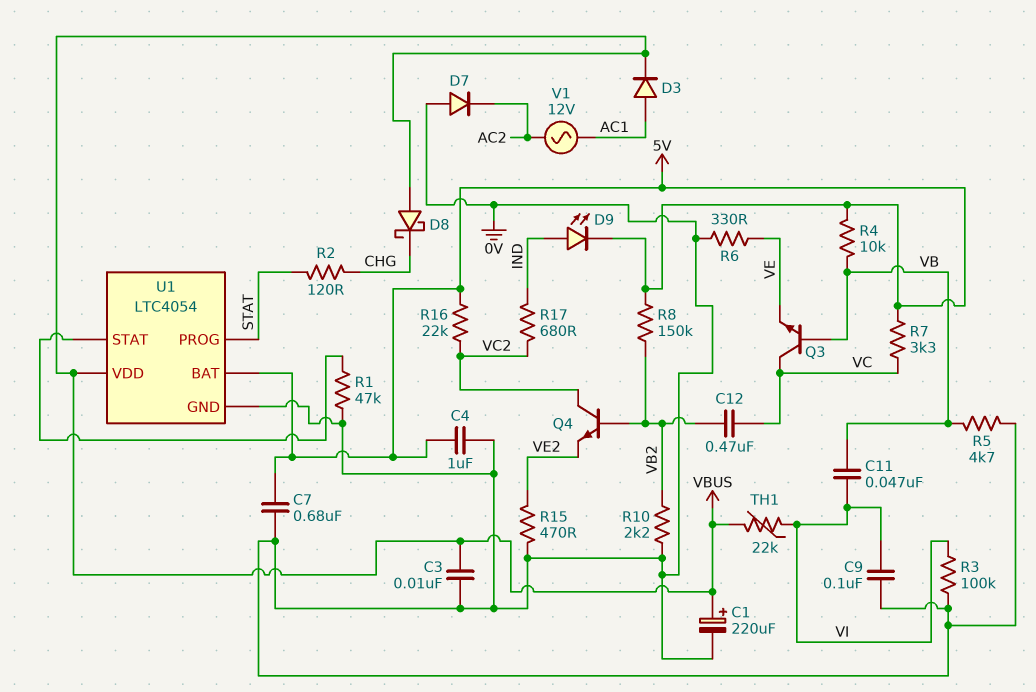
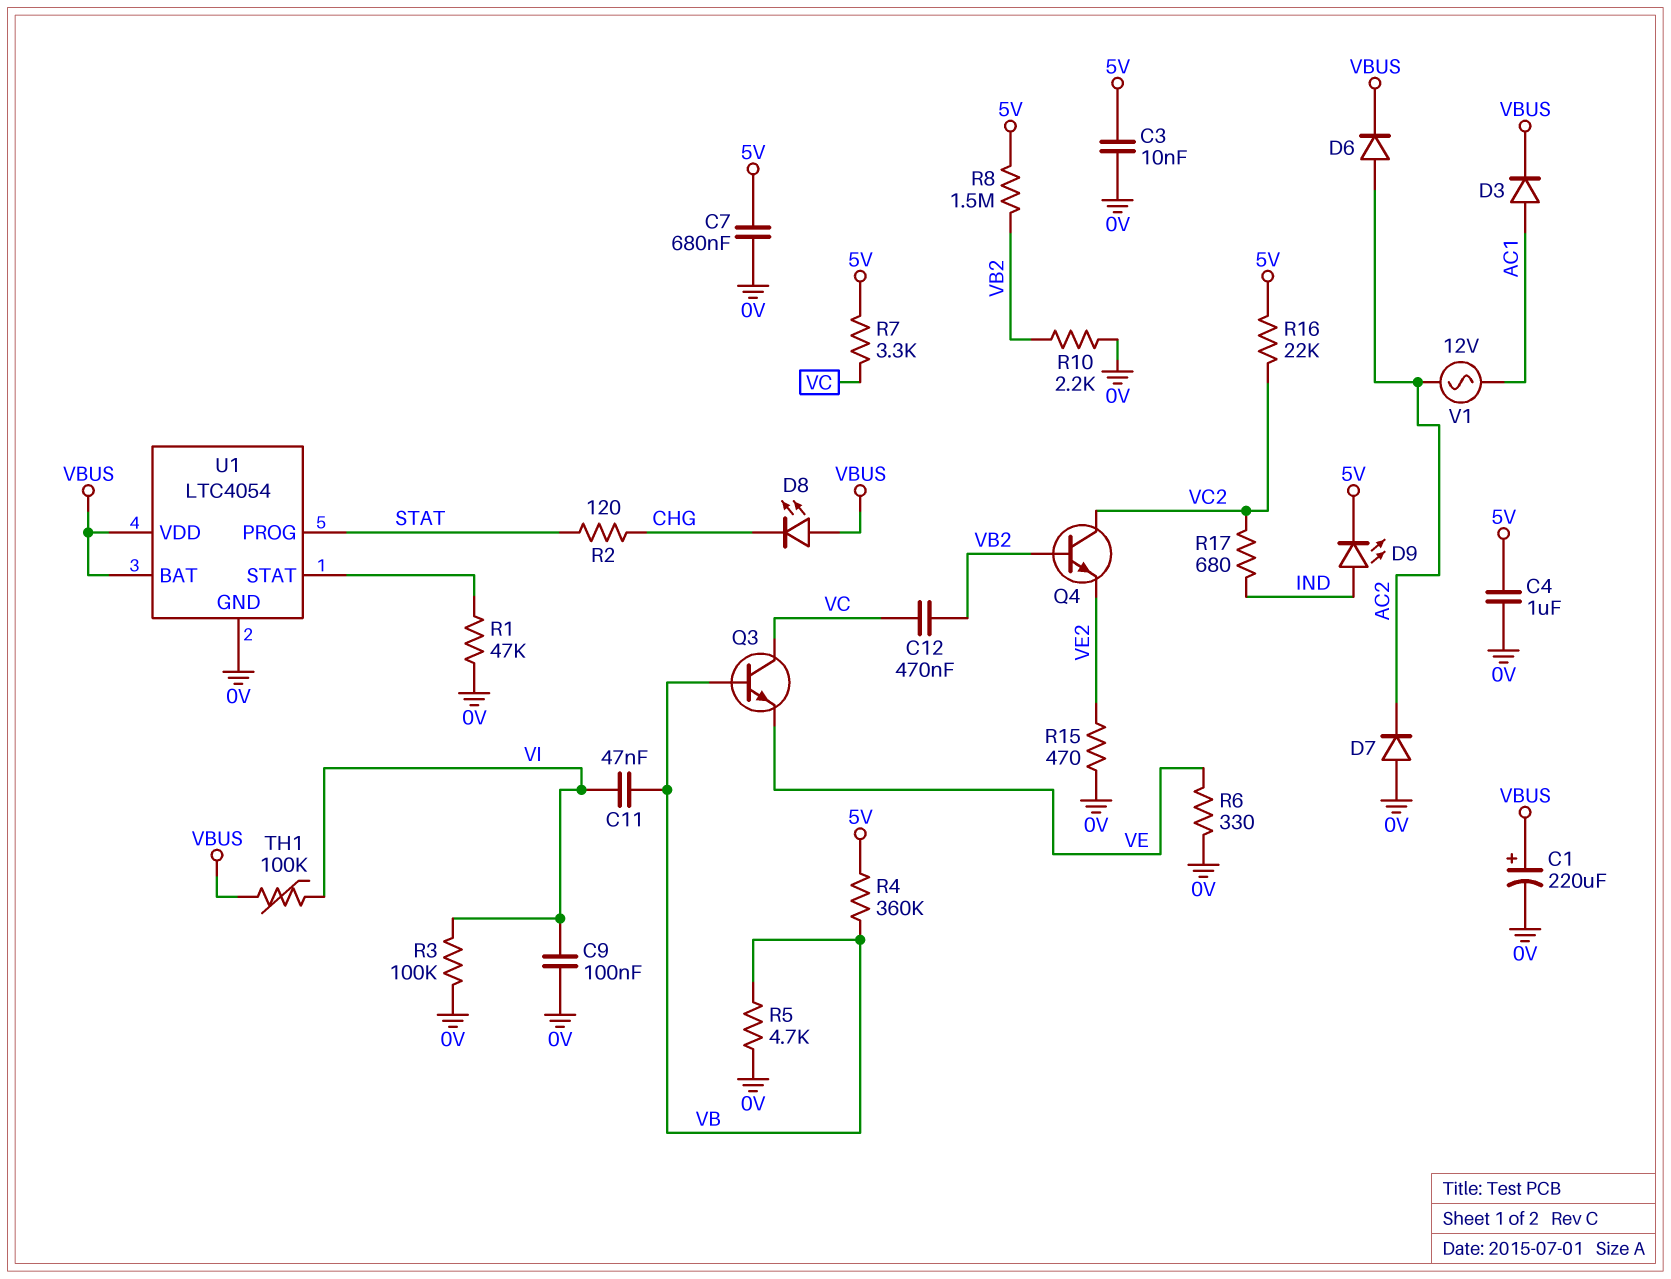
C3: 10nF (0V, VBUS) -> 10nF (0V, 5V)
D6: none -> diode (A AC2, K VBUS)
D8: schottky (A VBUS, K CHG) -> LED (A VBUS, K CHG)
R4: 10k (5V, VB) -> 360k (5V, VB)
R8: 150k (5V, VB2) -> 1.5M (5V, VB2)
TH1: 22k (VBUS, VI) -> 100k (VBUS, VI)
U1 pin BAT: 5V -> VBUS

